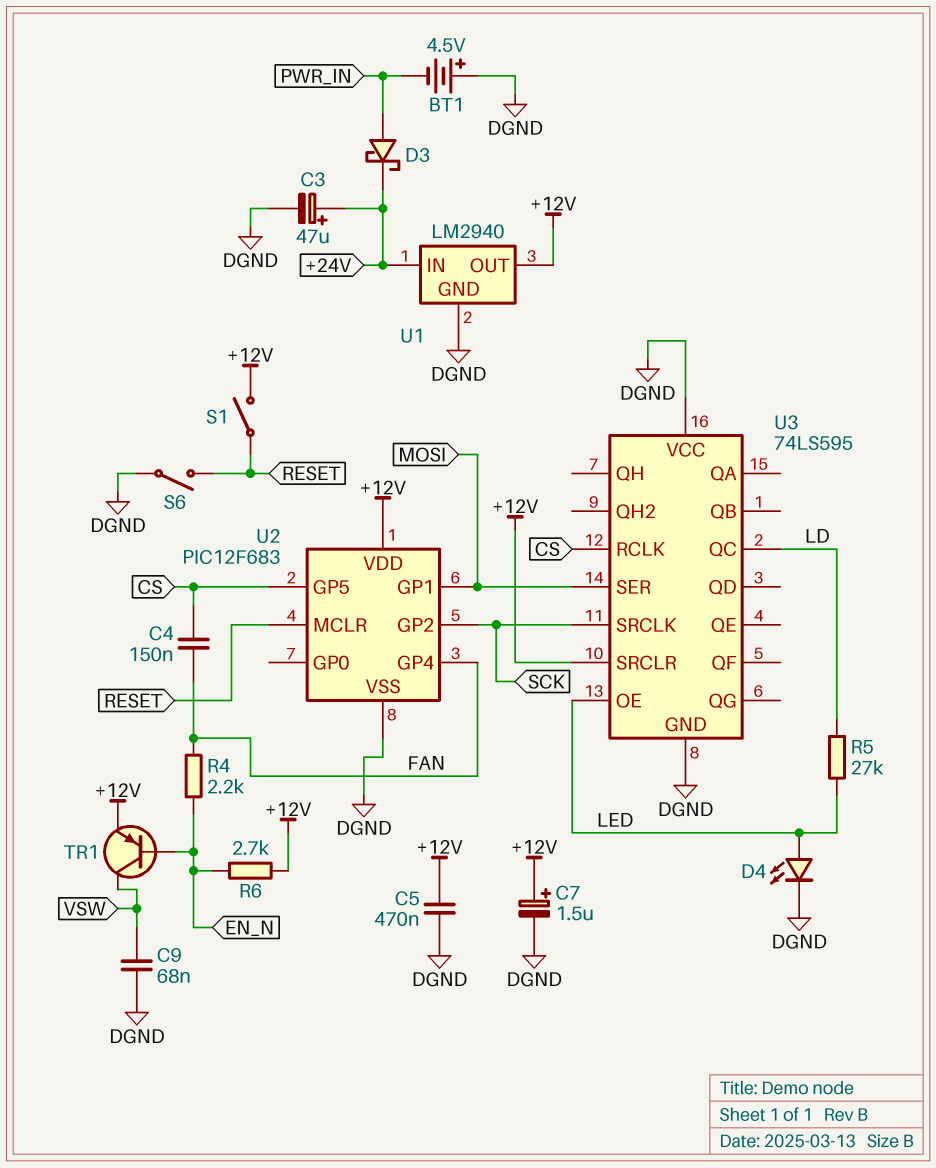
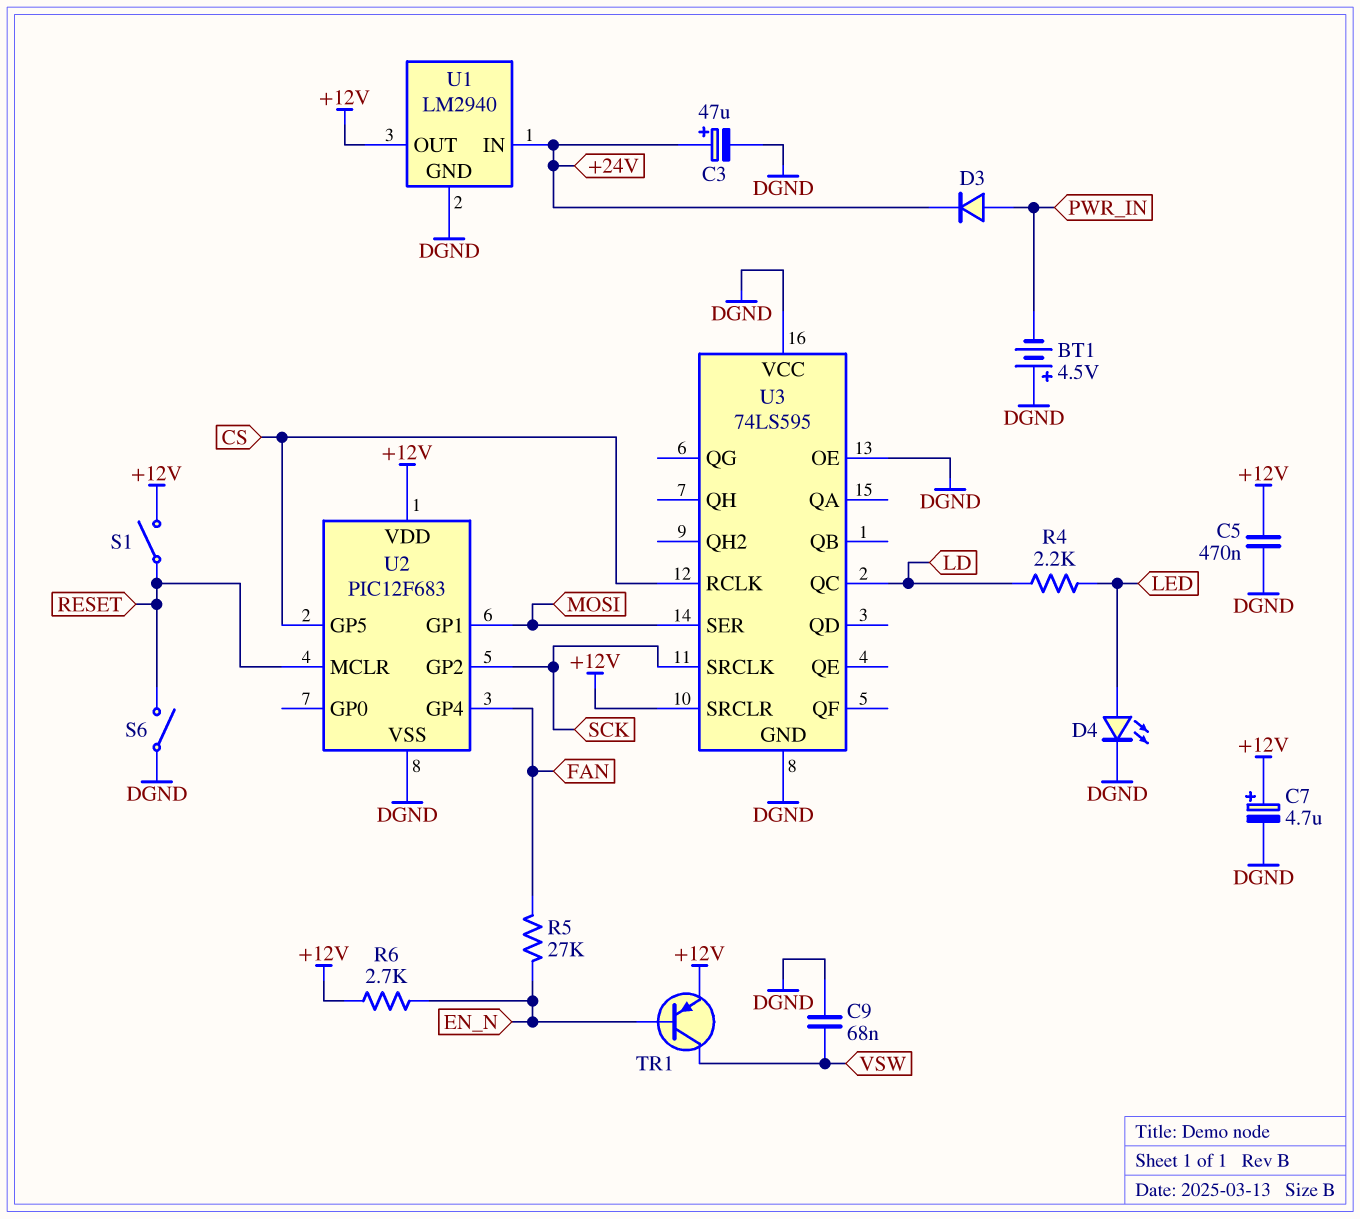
C4: 150nF (CS, FAN) -> none
C7: 1.5uF (plus +12V, minus DGND) -> 4.7uF (plus +12V, minus DGND)
D3: schottky (A PWR_IN, K +24V) -> diode (A PWR_IN, K +24V)
R4: 2.2k (EN_N, FAN) -> 2.2k (LD, LED)
R5: 27k (LD, LED) -> 27k (EN_N, FAN)
U3 pin OE: LED -> DGND

